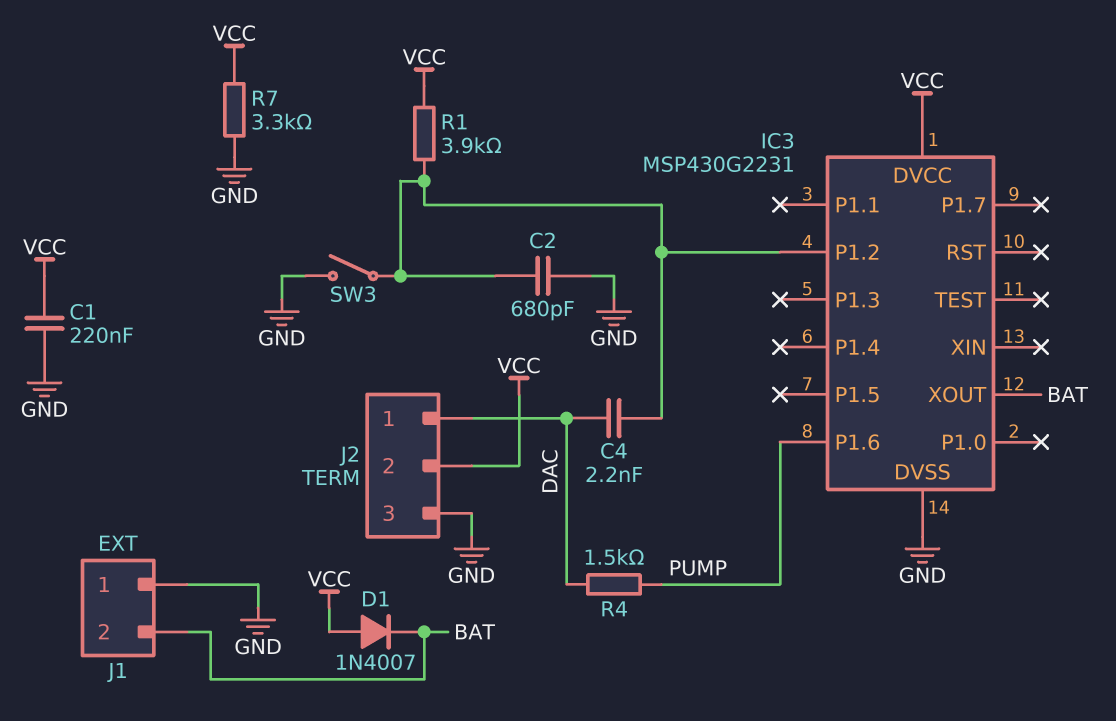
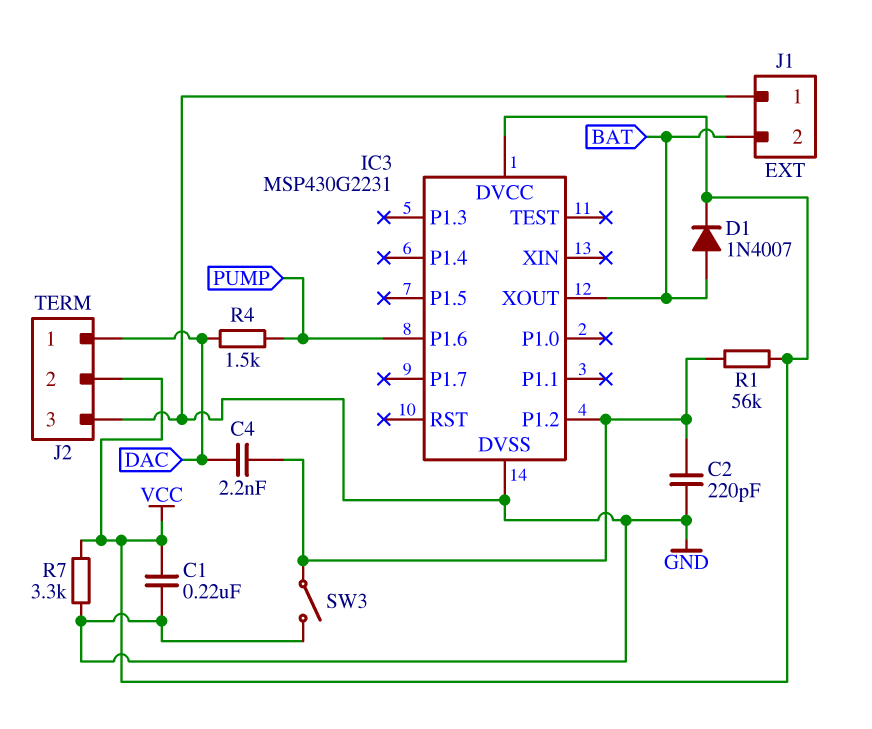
C2: 680pF (GND, IC3/P1.2) -> 220pF (GND, IC3/P1.2)
D1: diode 1N4007 (A VCC, K BAT) -> diode 1N4007 (A BAT, K VCC)
R1: 3.9k (IC3/P1.2, VCC) -> 56k (IC3/P1.2, VCC)

